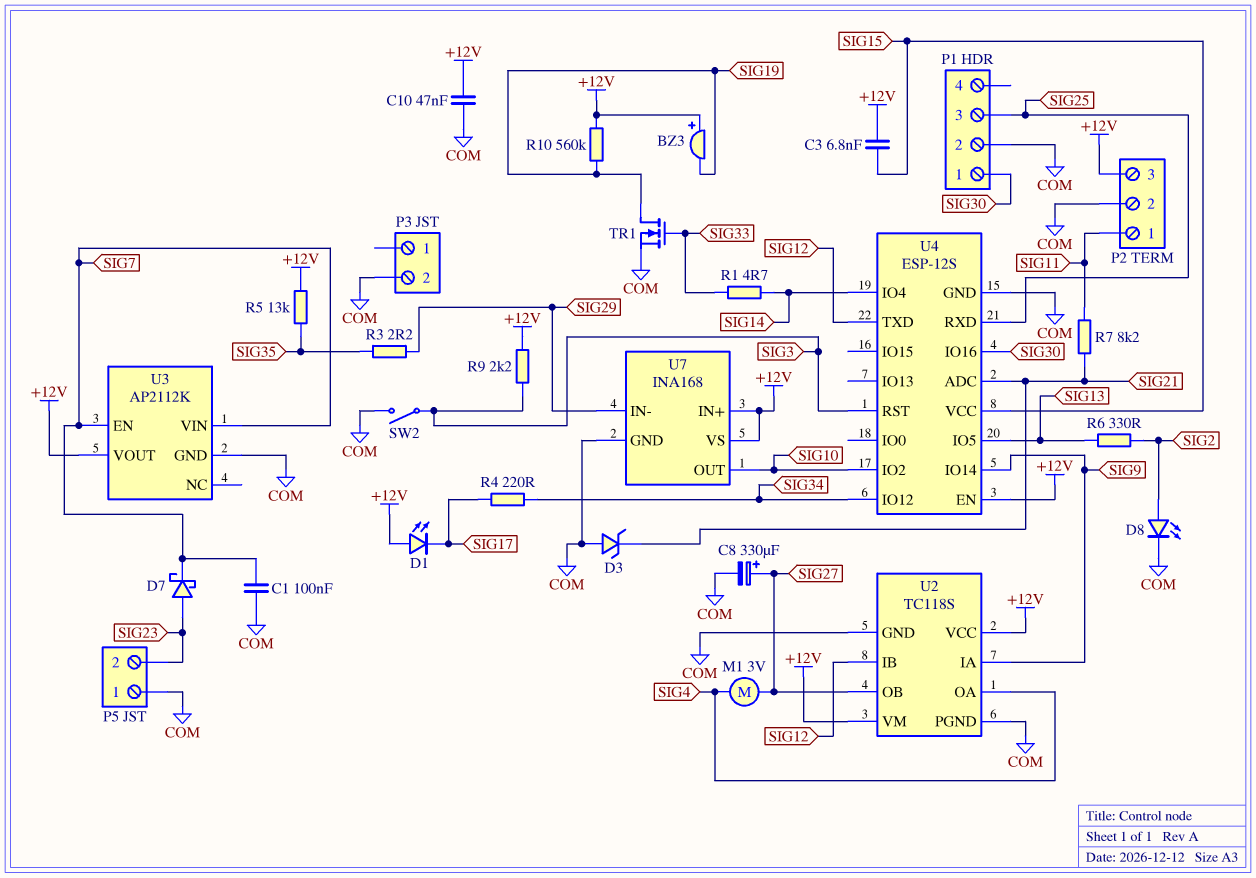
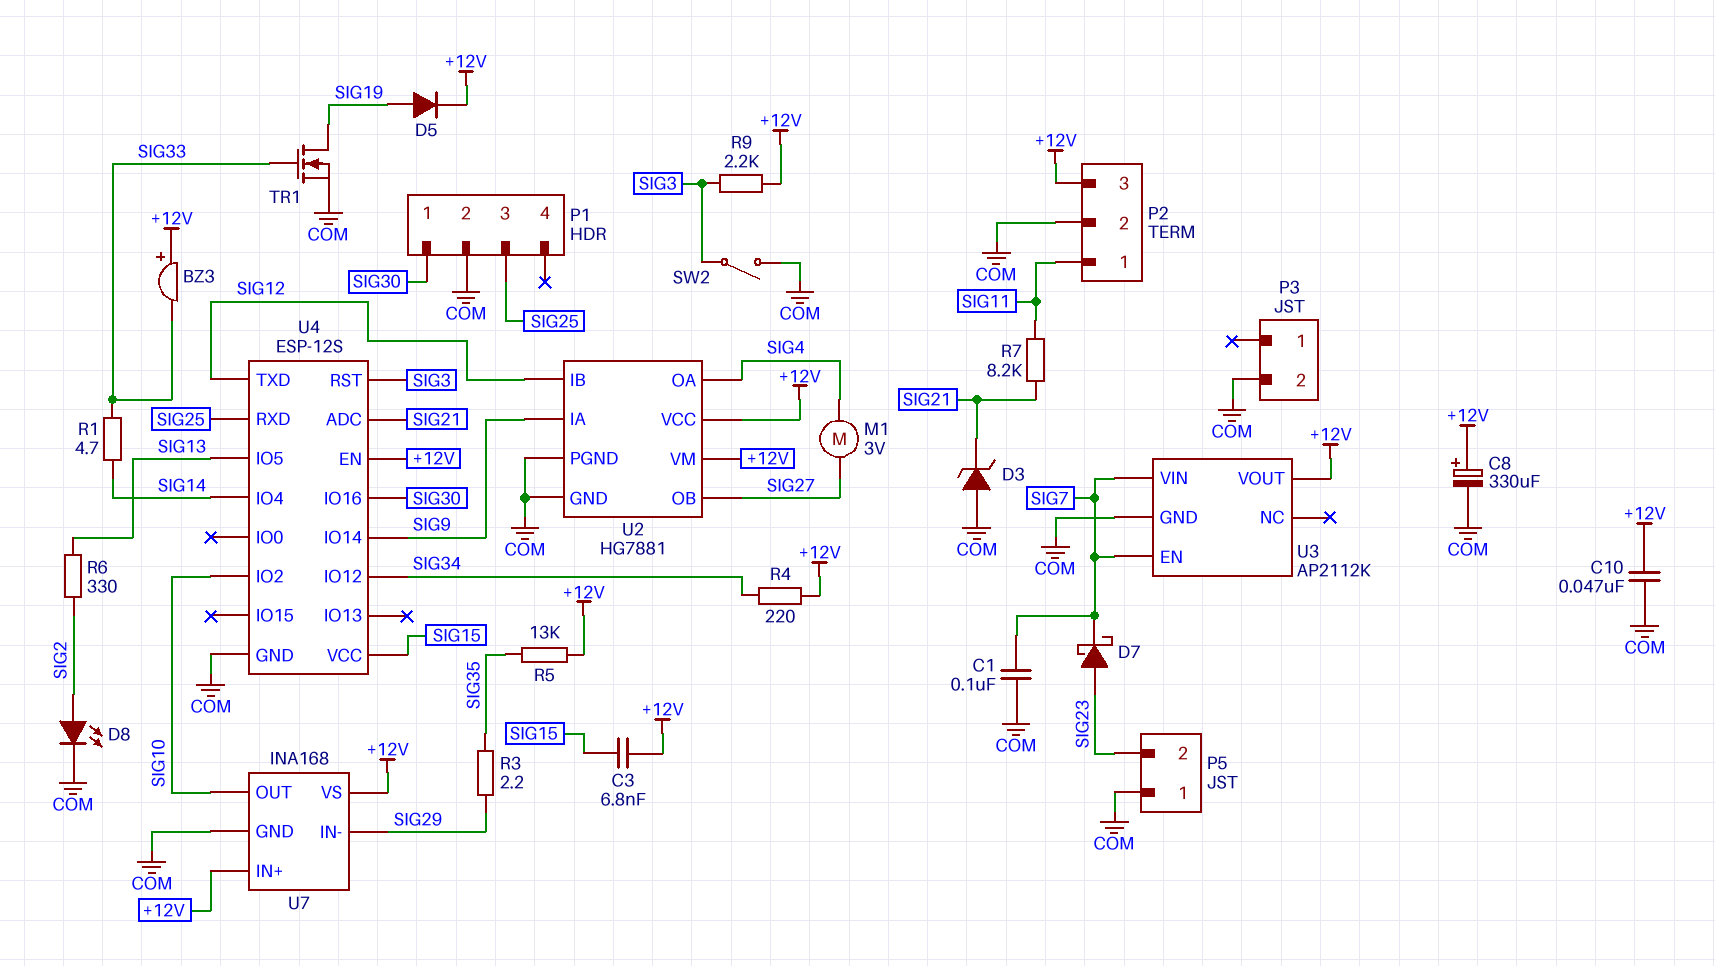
BZ3: buzzer (plus +12V, minus SIG19) -> buzzer (plus +12V, minus SIG33)
C8: 330uF (plus SIG27, minus COM) -> 330uF (plus +12V, minus COM)
D1: LED (A +12V, K SIG17) -> none
D5: none -> diode (A SIG19, K +12V)
R4: 220 (SIG17, SIG34) -> 220 (+12V, SIG34)
R10: 560k (+12V, SIG19) -> none
U2: TC118S -> HG7881

